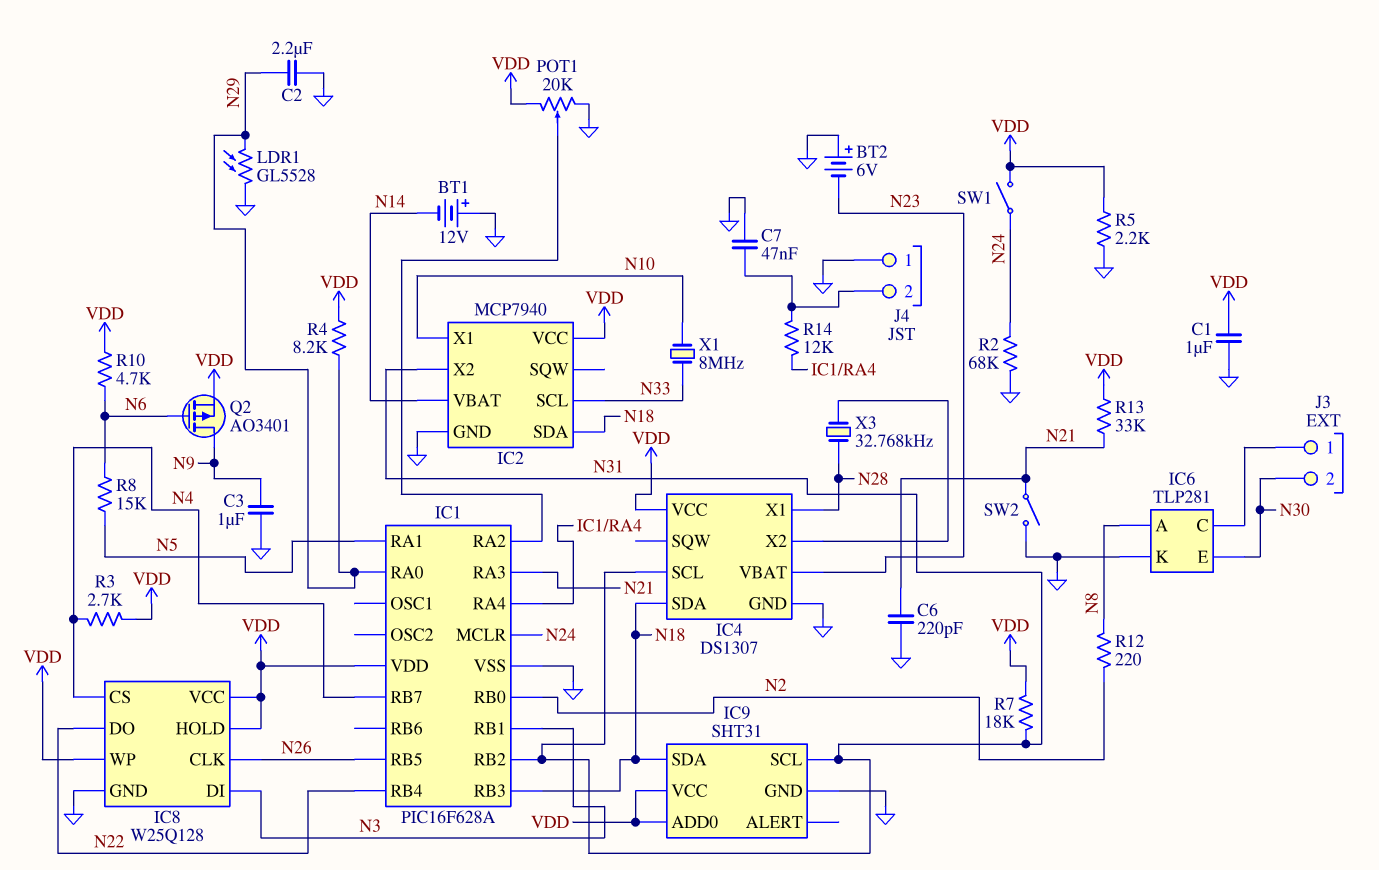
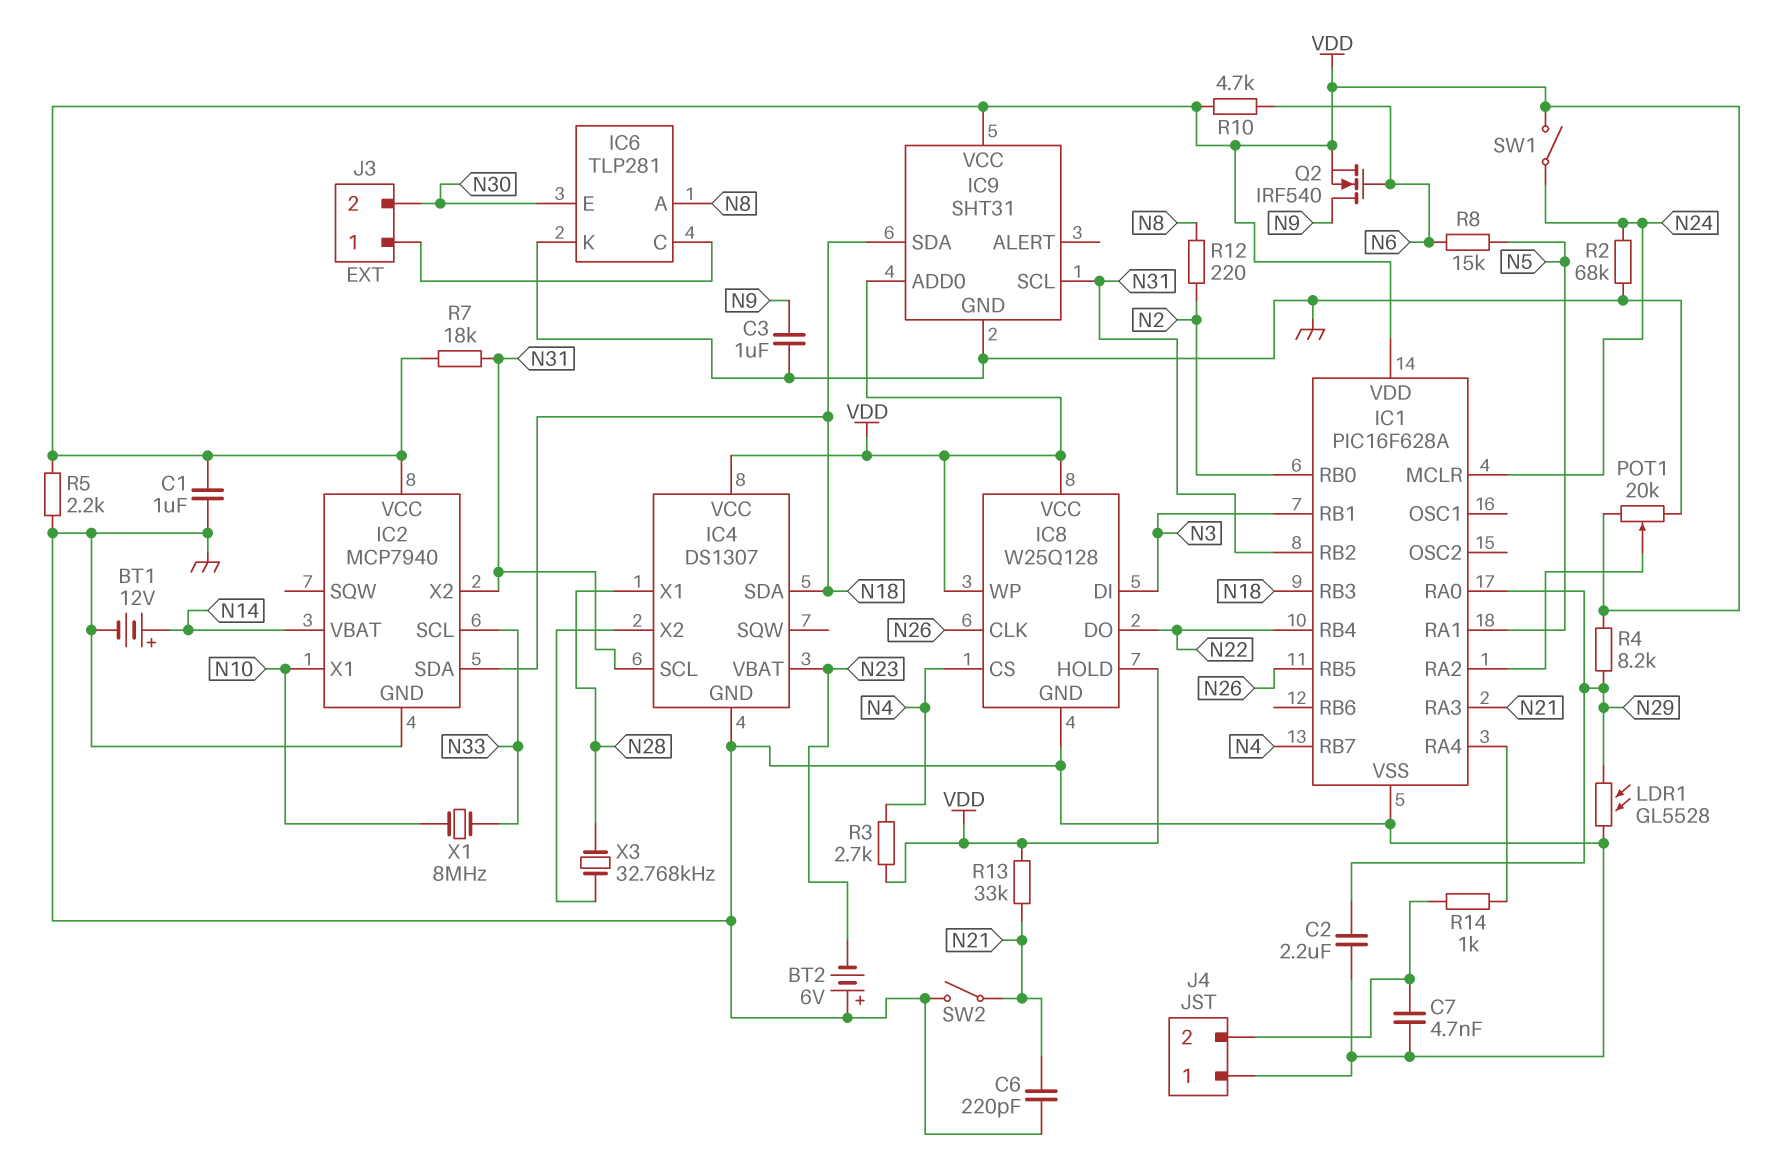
BT1: 12V (plus GND, minus N14) -> 12V (plus N14, minus GND)
C7: 47nF (GND, J4/2) -> 4.7nF (GND, J4/2)
Q2: PMOS AO3401 (G N6, D N9, S VDD) -> NMOS IRF540 (G N6, D N9, S VDD)
R14: 12k (IC1/RA4, J4/2) -> 1k (IC1/RA4, J4/2)

